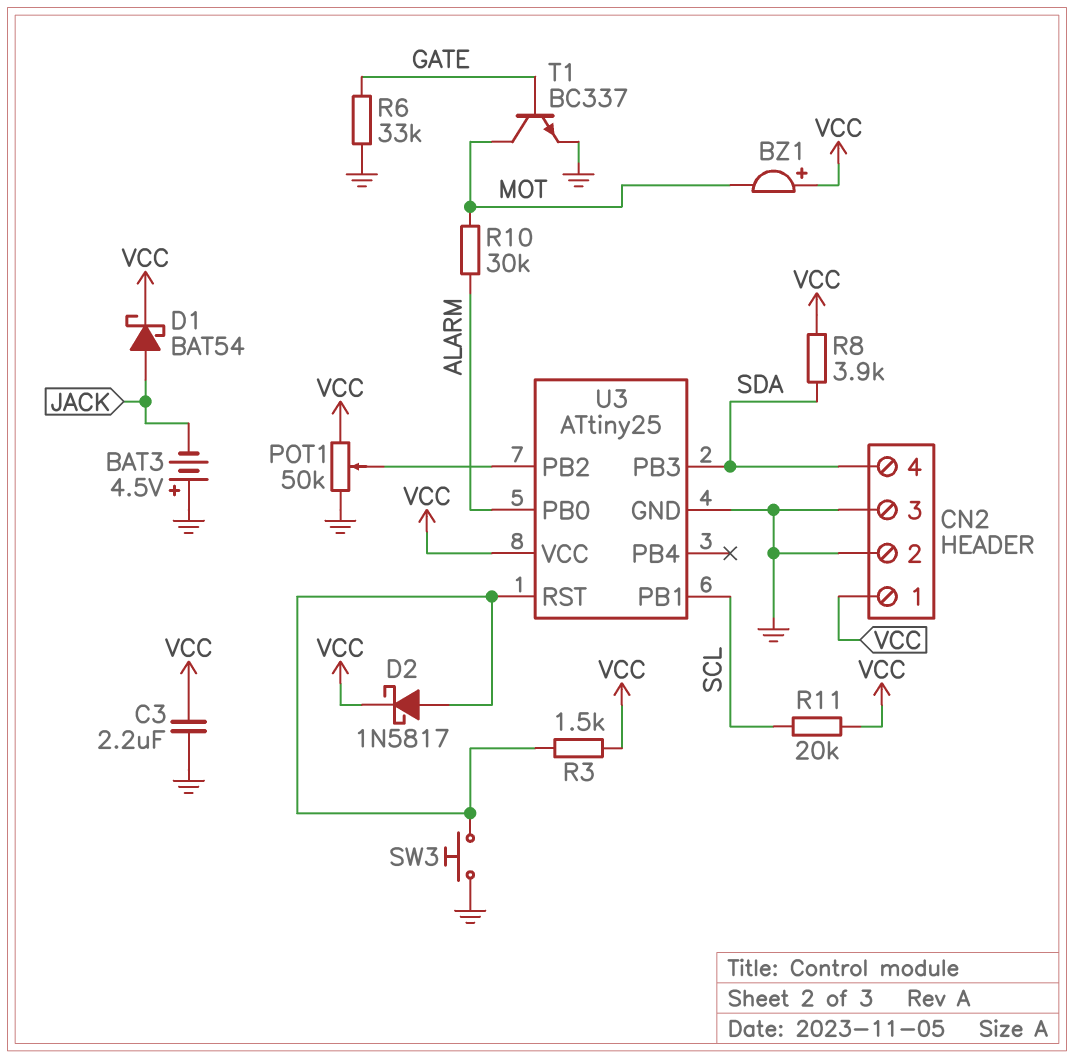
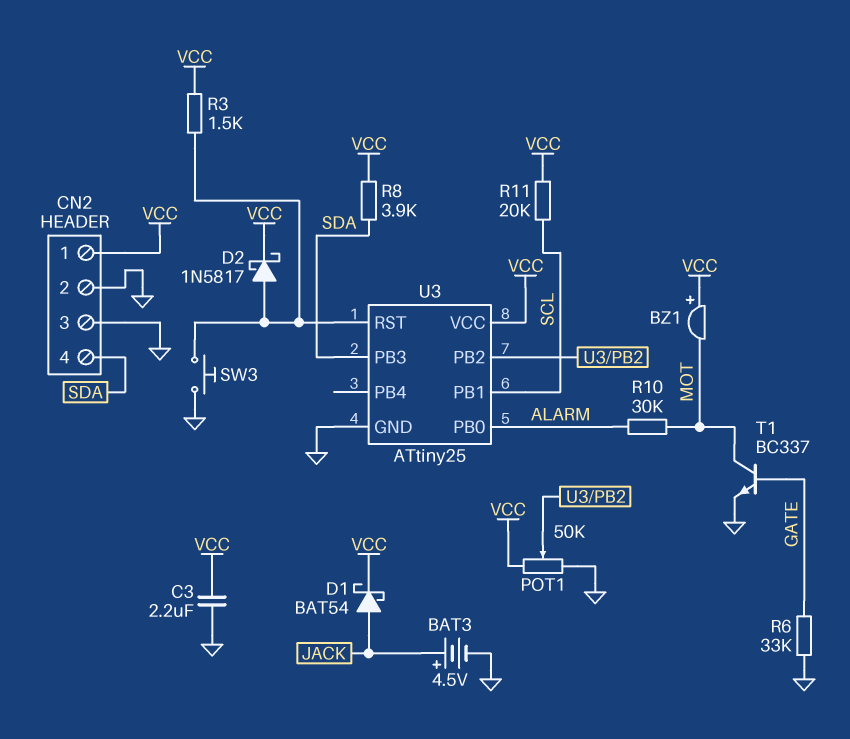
BAT3: 4.5V (plus GND, minus JACK) -> 4.5V (plus JACK, minus GND)

